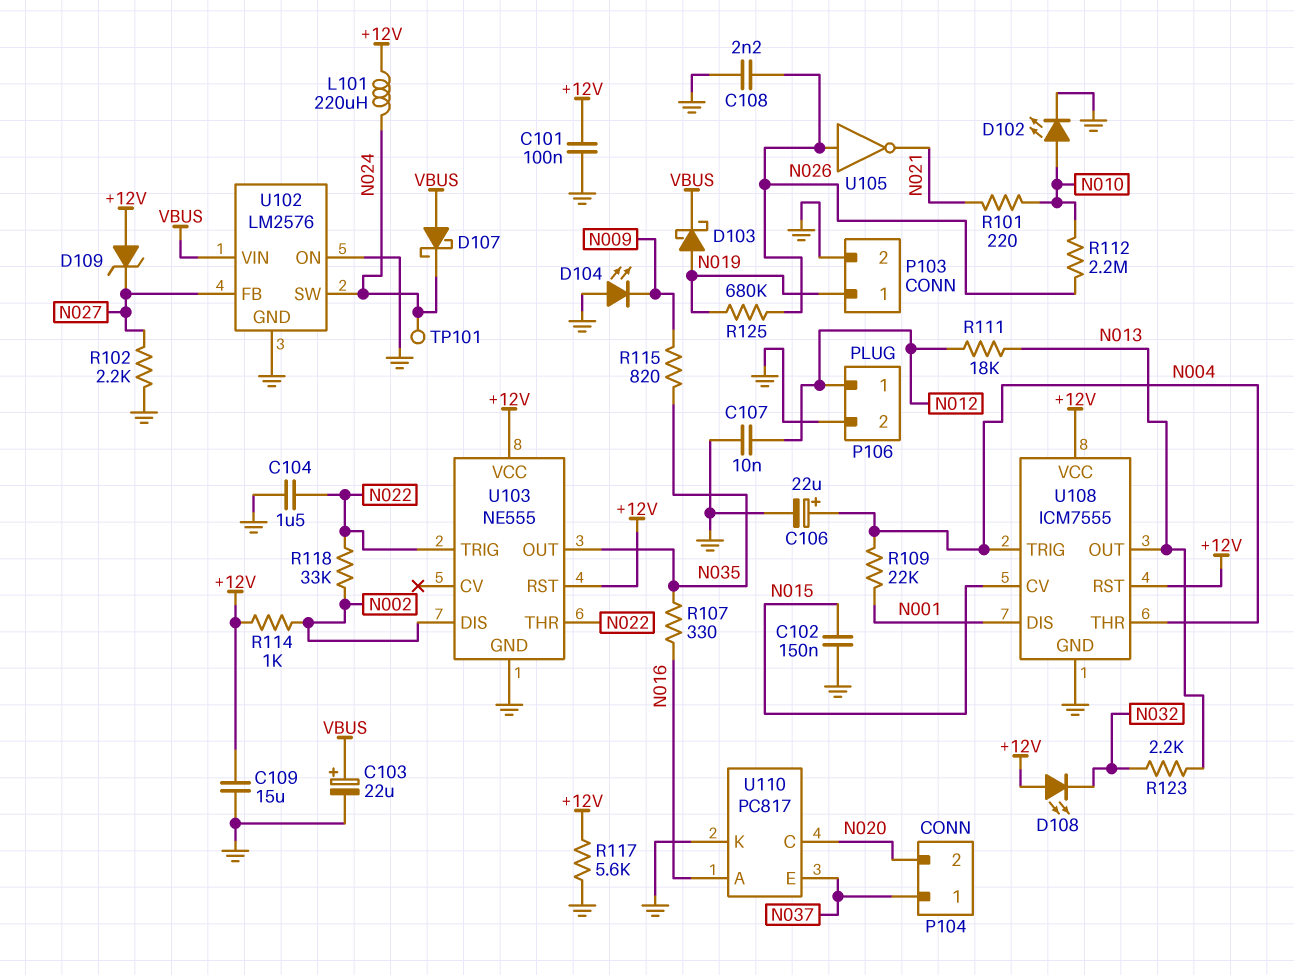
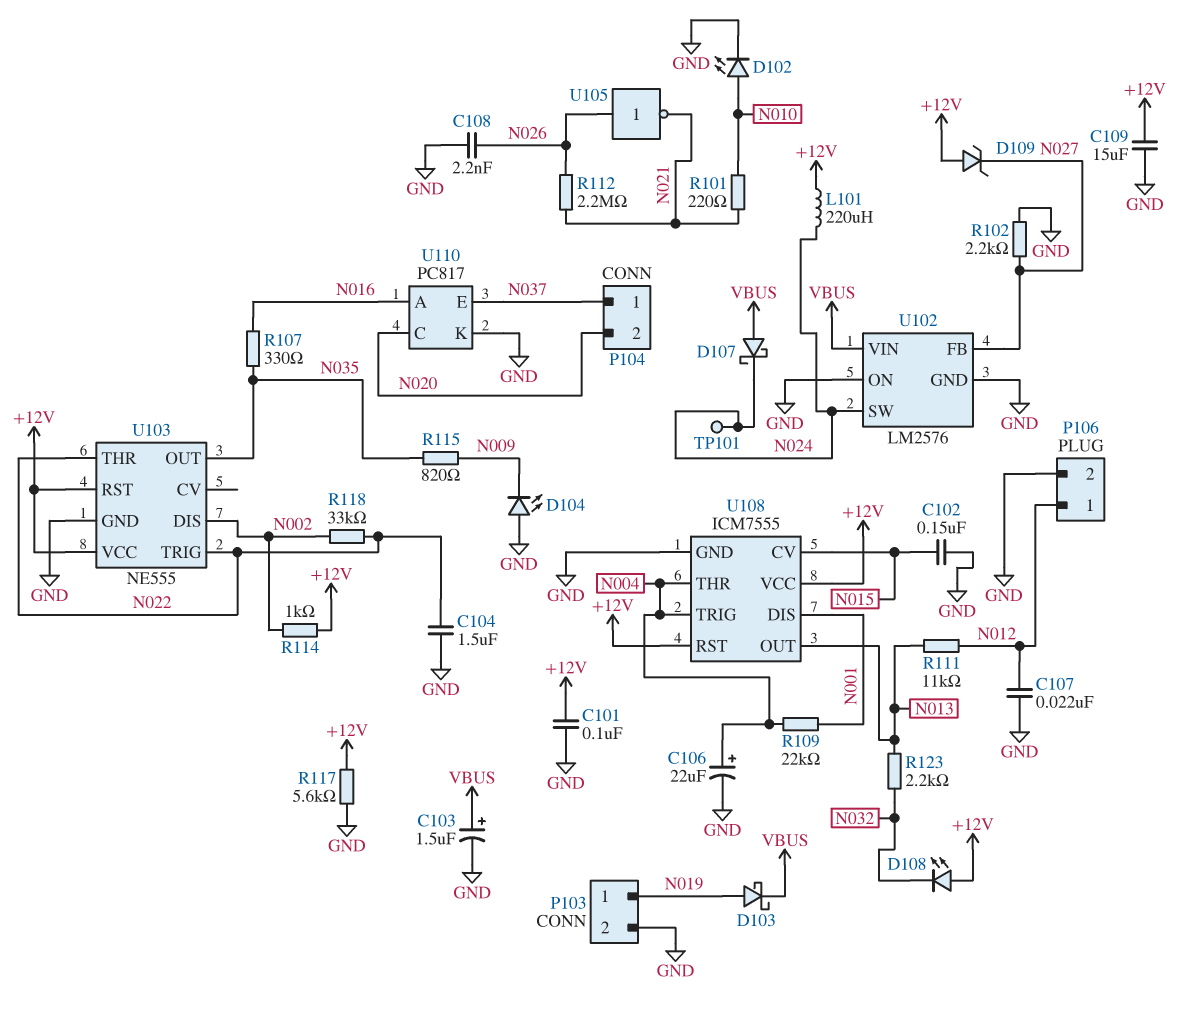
C103: 22uF (plus VBUS, minus GND) -> 1.5uF (plus VBUS, minus GND)
C107: 10nF (GND, N012) -> 22nF (GND, N012)
R111: 18k (N012, N013) -> 11k (N012, N013)
R112: 2.2M (N010, N026) -> 2.2M (N021, N026)
R125: 680k (N019, N026) -> none

